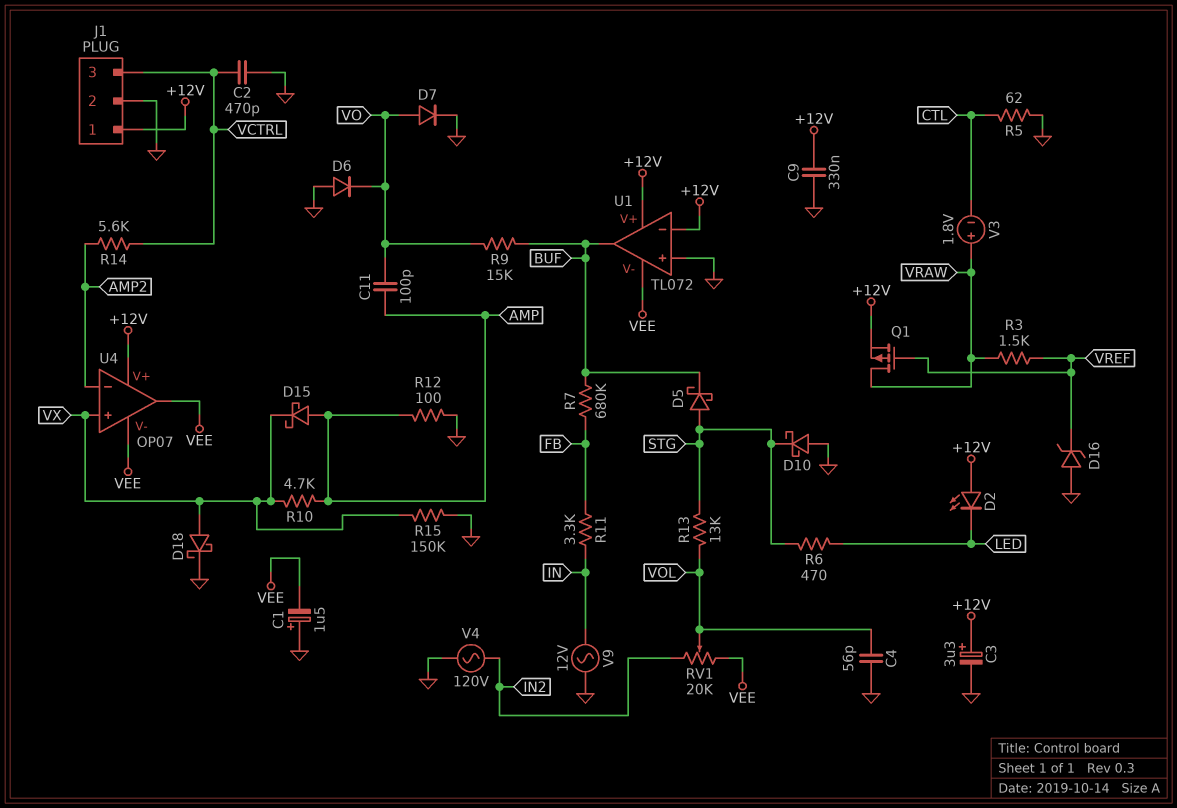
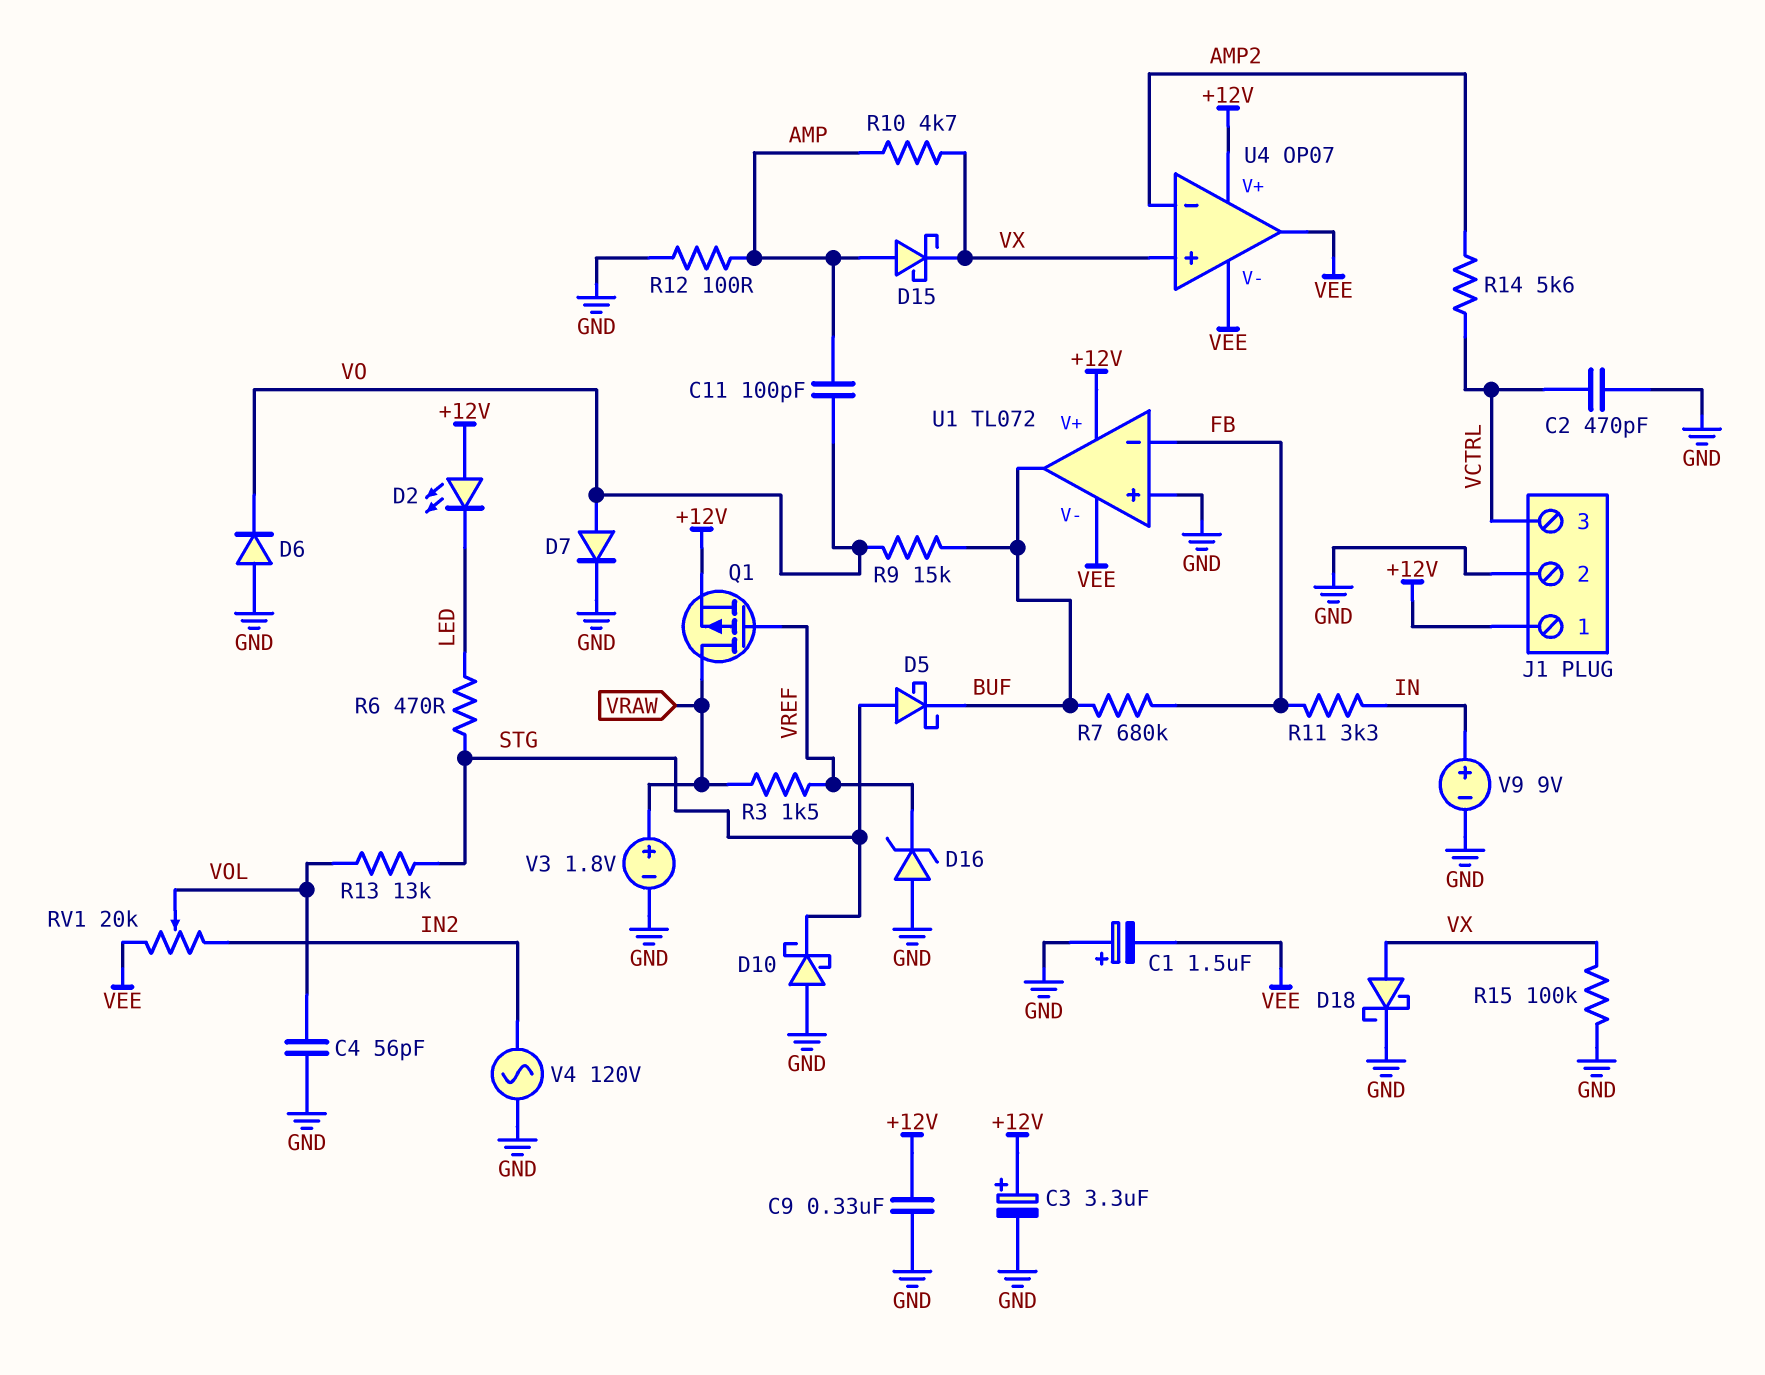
R5: 62 (CTL, GND) -> none
R15: 150k (GND, VX) -> 100k (GND, VX)
U1 pin in-: +12V -> FB
V3: 1.8V (plus VRAW, minus CTL) -> 1.8V (plus VRAW, minus GND)
V9: AC 12V (GND, IN) -> 9V (plus IN, minus GND)

